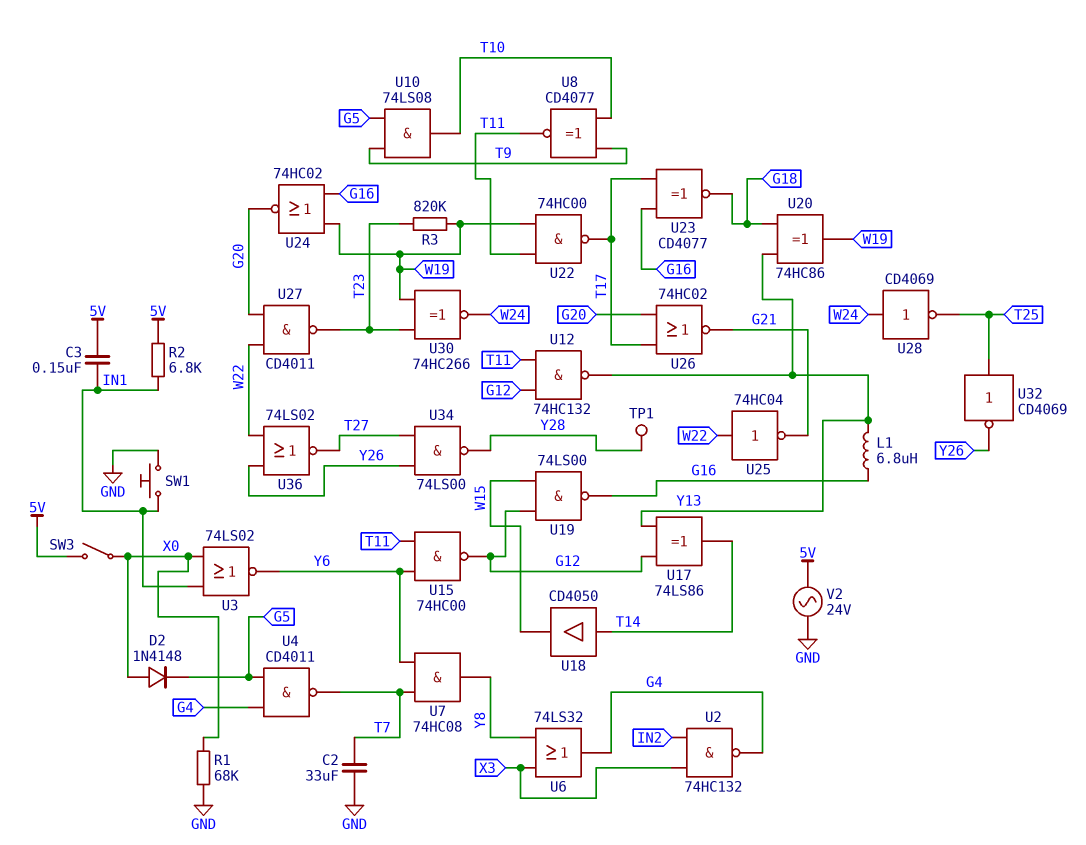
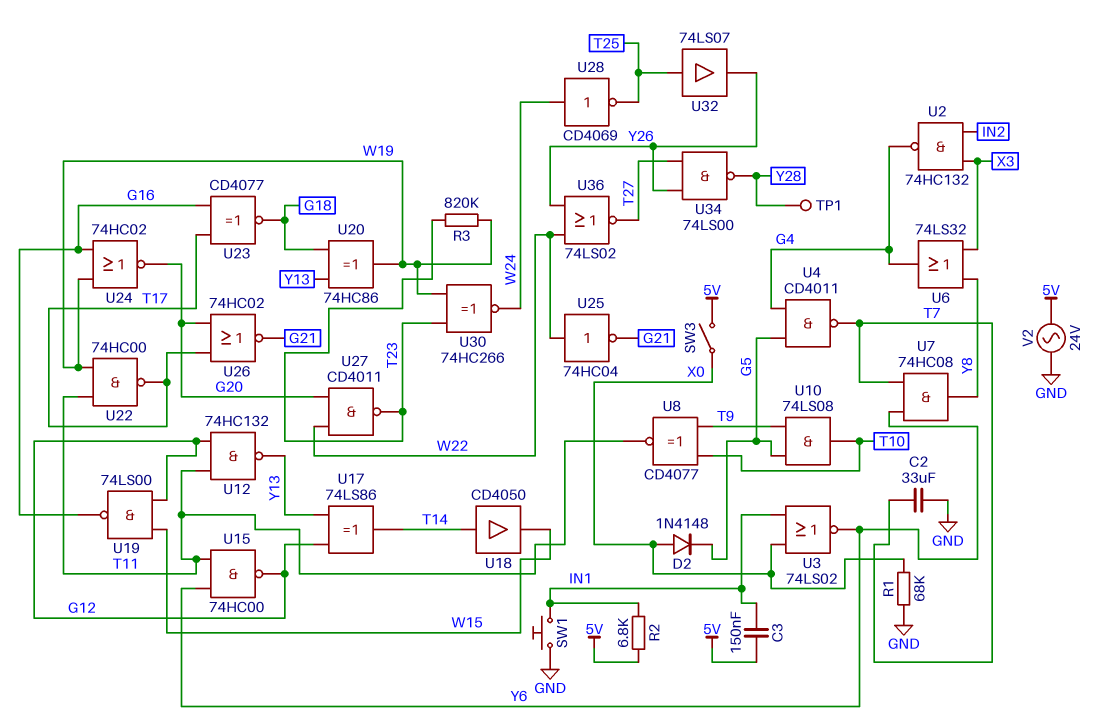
L1: 6.8uH (G16, Y13) -> none
U32: NOT CD4069 (in T25, out Y26) -> buffer 74LS07 (in T25, out Y26)

